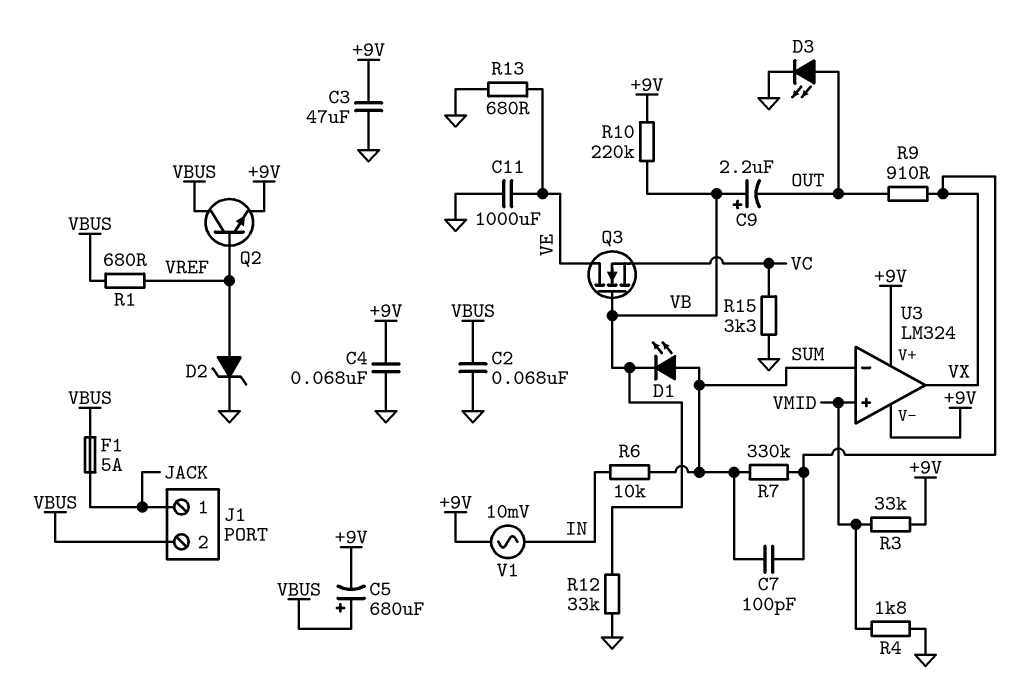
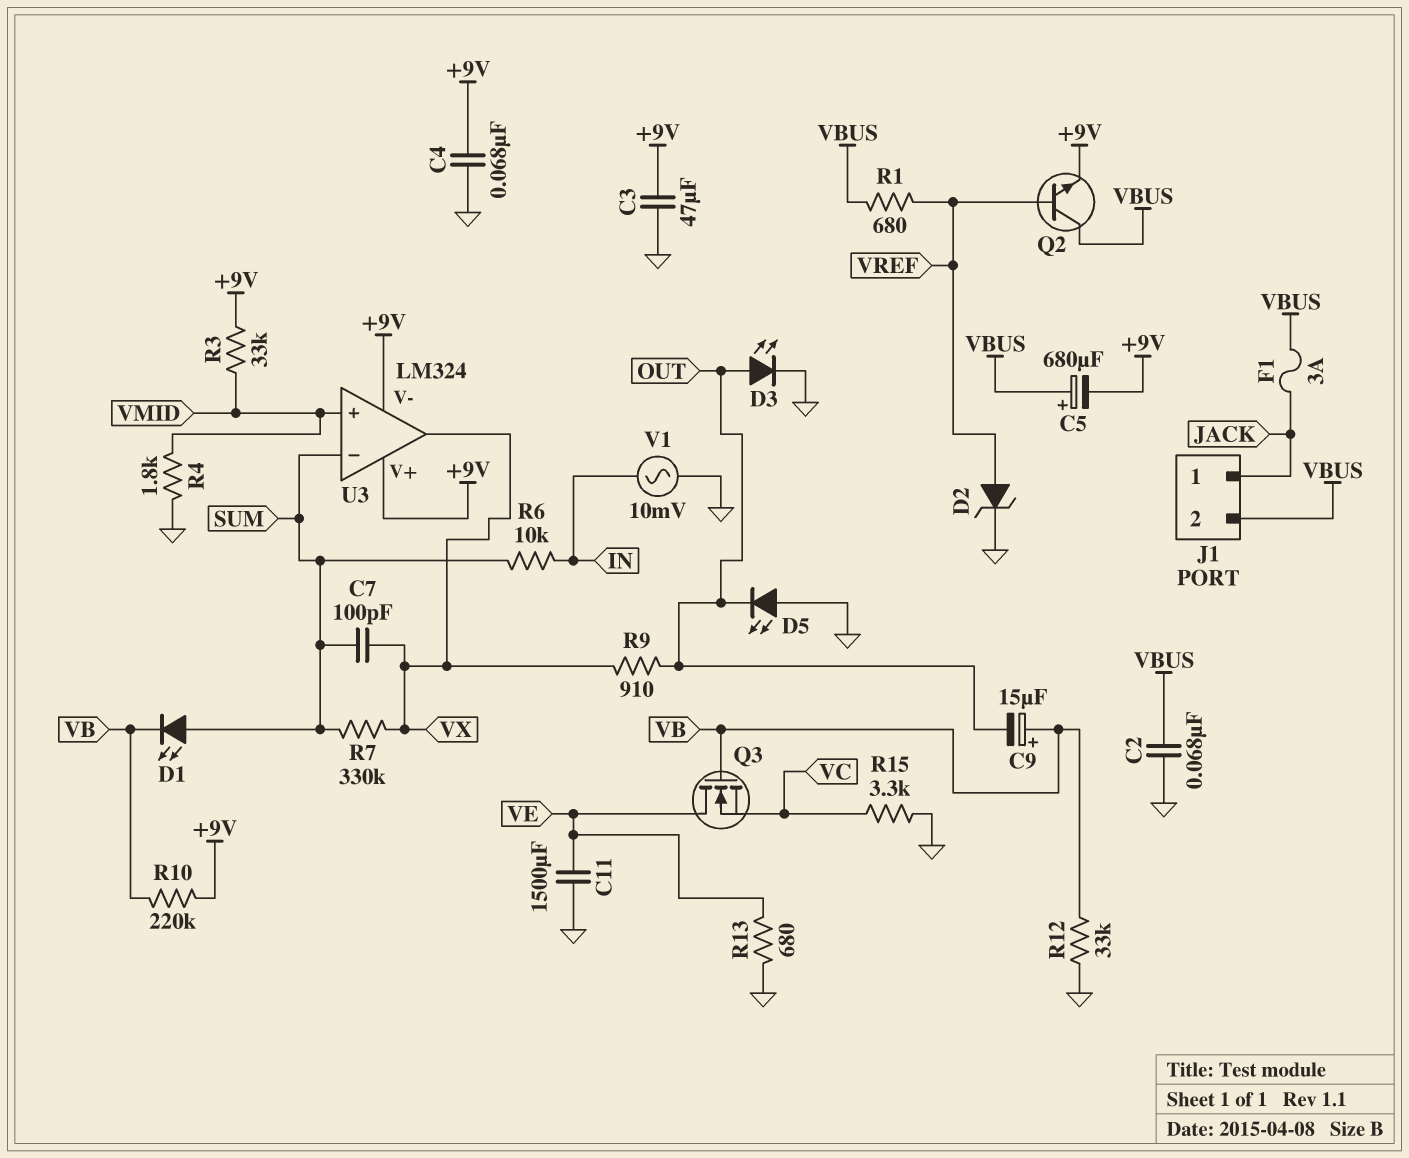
C9: 2.2uF (plus VB, minus OUT) -> 15uF (plus VB, minus OUT)
C11: 1000uF (GND, VE) -> 1500uF (GND, VE)
D5: none -> LED (A GND, K OUT)
F1: 5A (JACK, VBUS) -> 3A (JACK, VBUS)
V1: AC 10mV (+9V, IN) -> AC 10mV (GND, IN)

